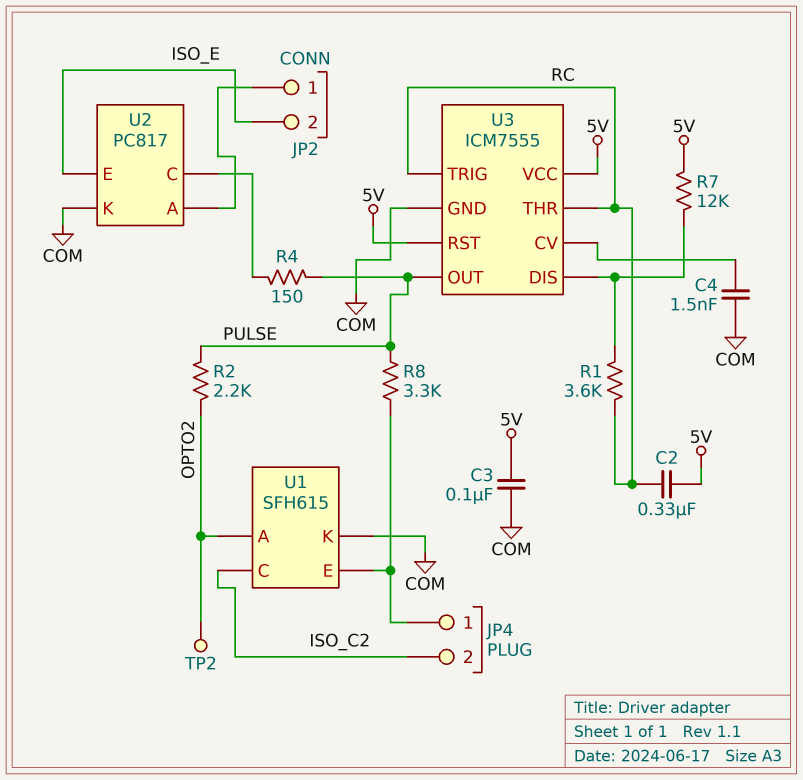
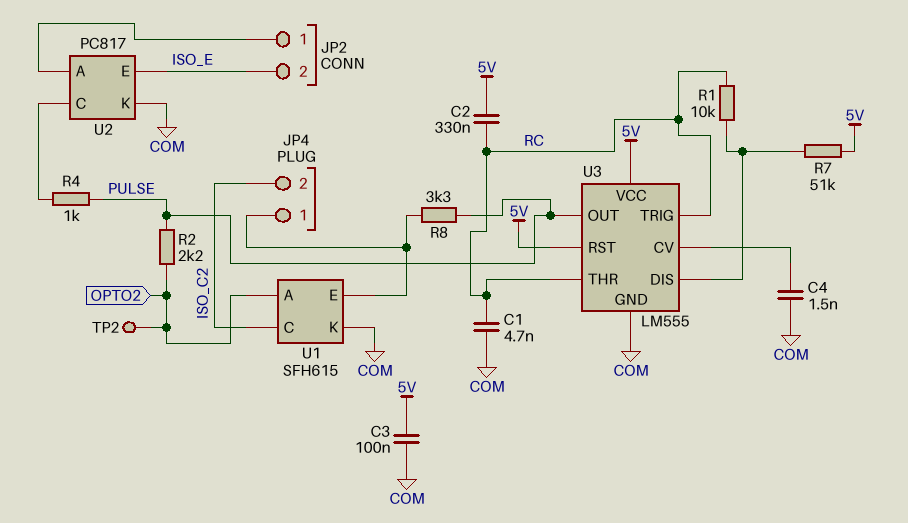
C1: none -> 4.7nF (COM, RC)
R1: 3.6k (RC, U3/DIS) -> 10k (RC, U3/DIS)
R4: 150 (PULSE, U2/C) -> 1k (PULSE, U2/C)
R7: 12k (5V, U3/DIS) -> 51k (5V, U3/DIS)
U3: ICM7555 -> LM555

